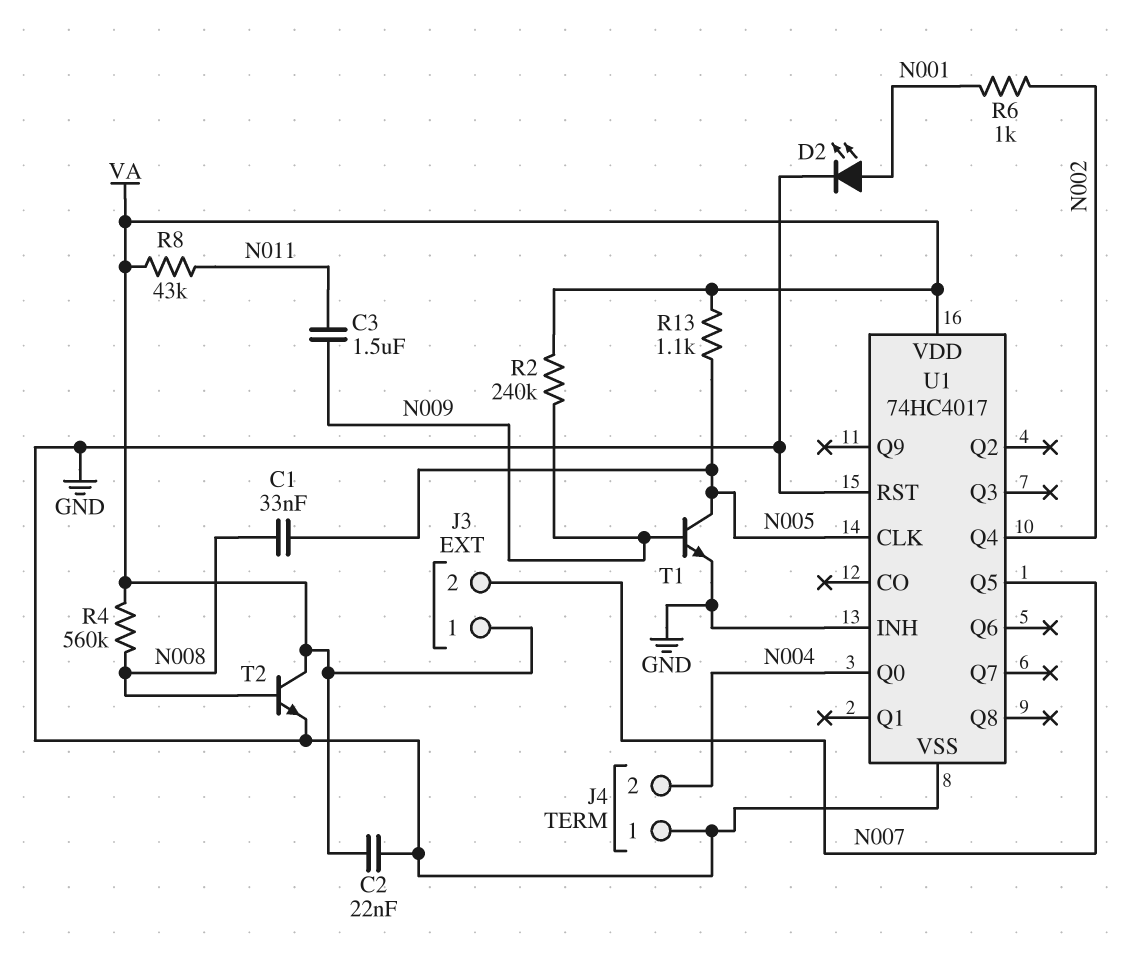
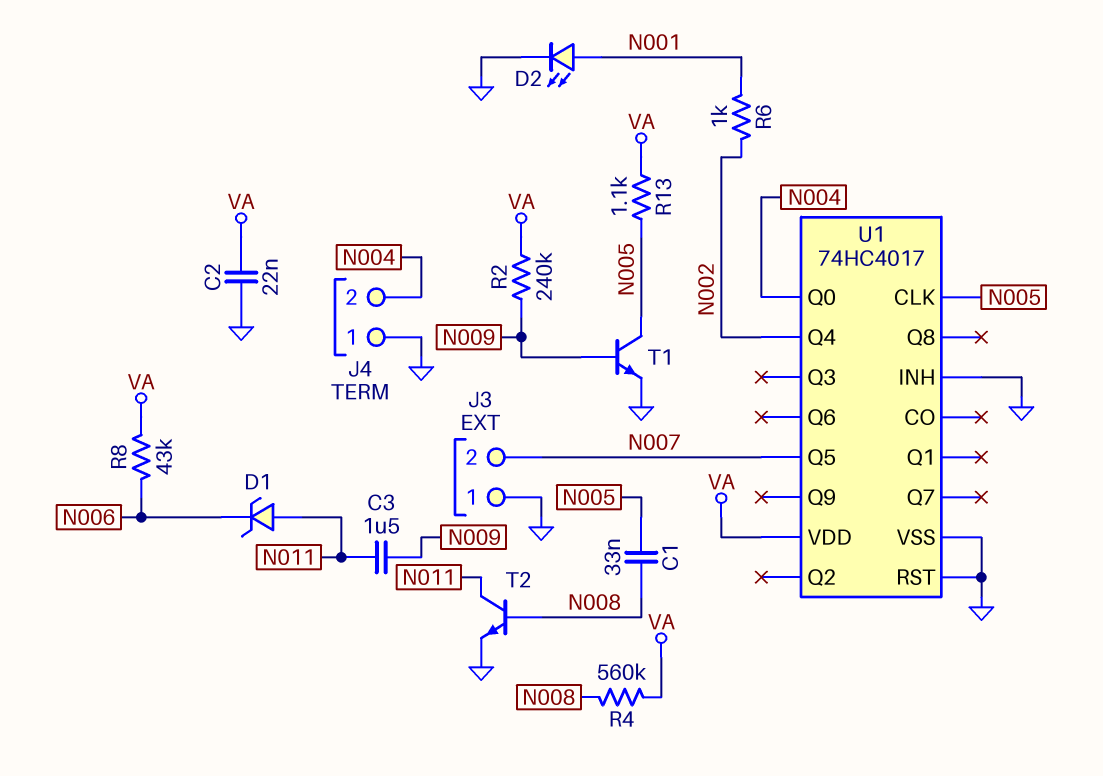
D1: none -> zener (A N011, K N006)
J3 pin 1: VA -> GND
R8: 43k (N011, VA) -> 43k (N006, VA)
T2: NPN (B N008, C VA, E GND) -> NPN (B N008, C N011, E GND)

